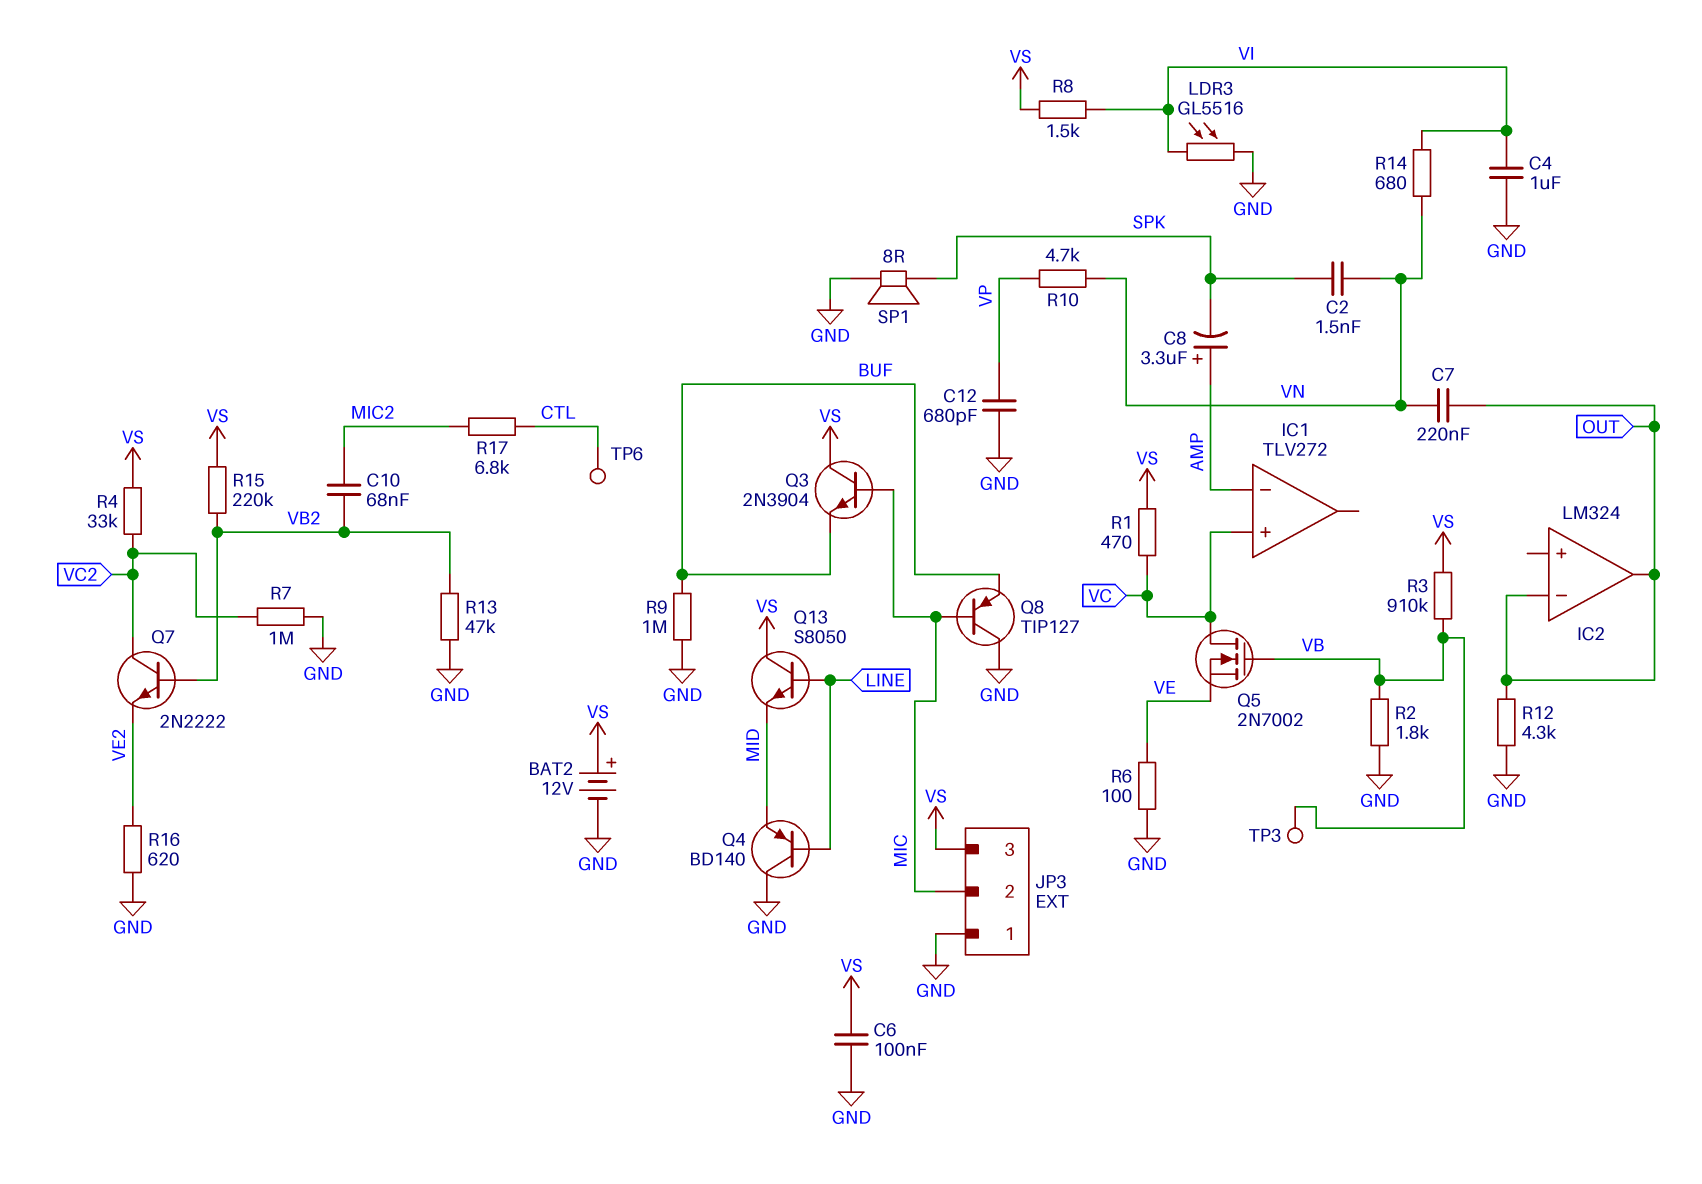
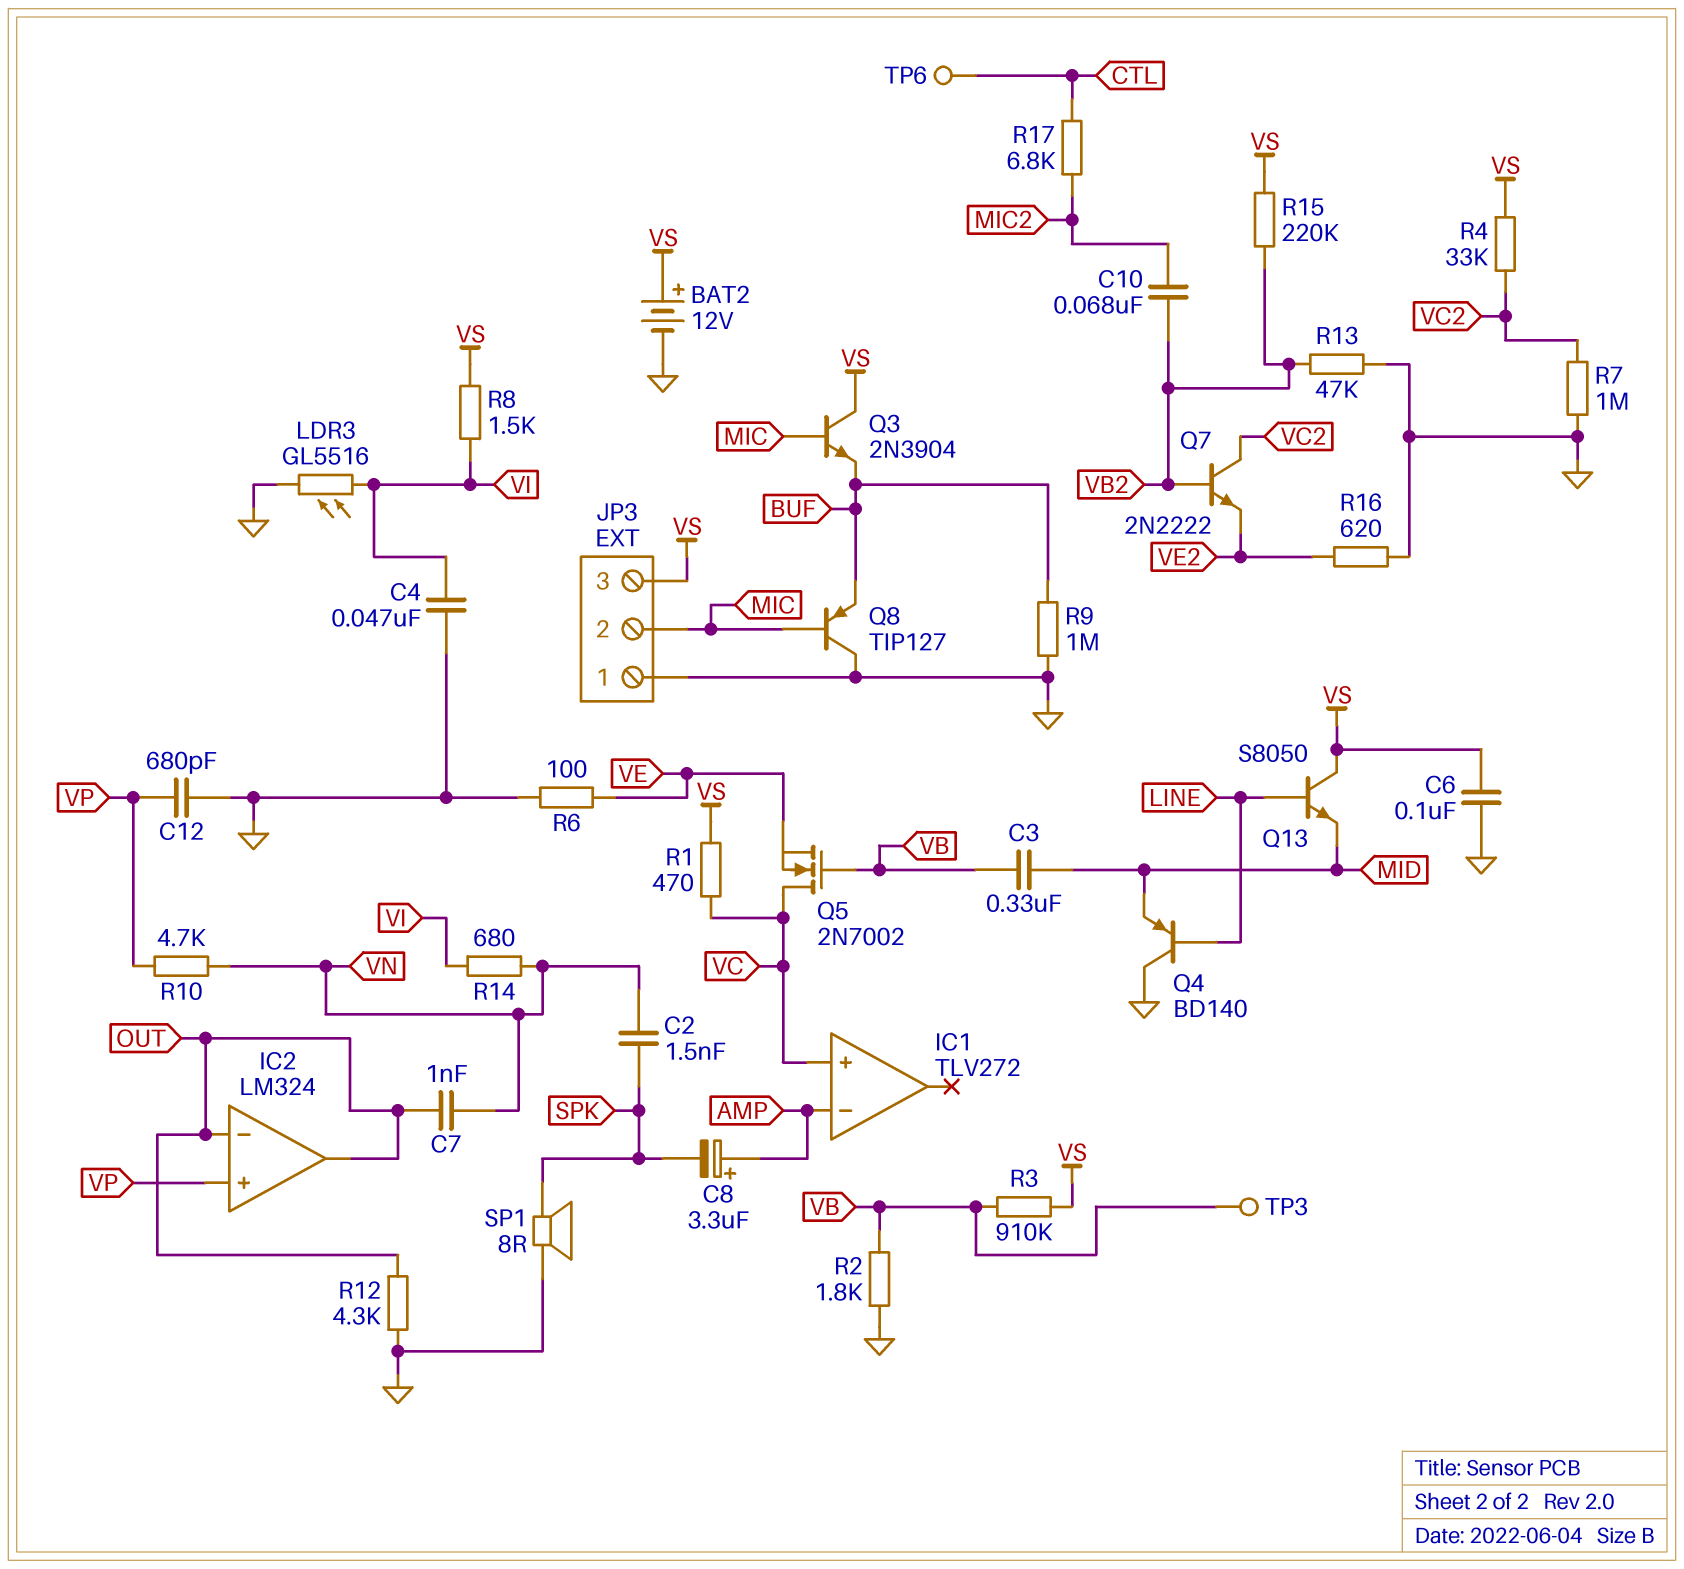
C3: none -> 330nF (MID, VB)
C4: 1uF (GND, VI) -> 47nF (GND, VI)
C7: 220nF (OUT, VN) -> 1nF (OUT, VN)
IC2 pin in+: none -> VP

